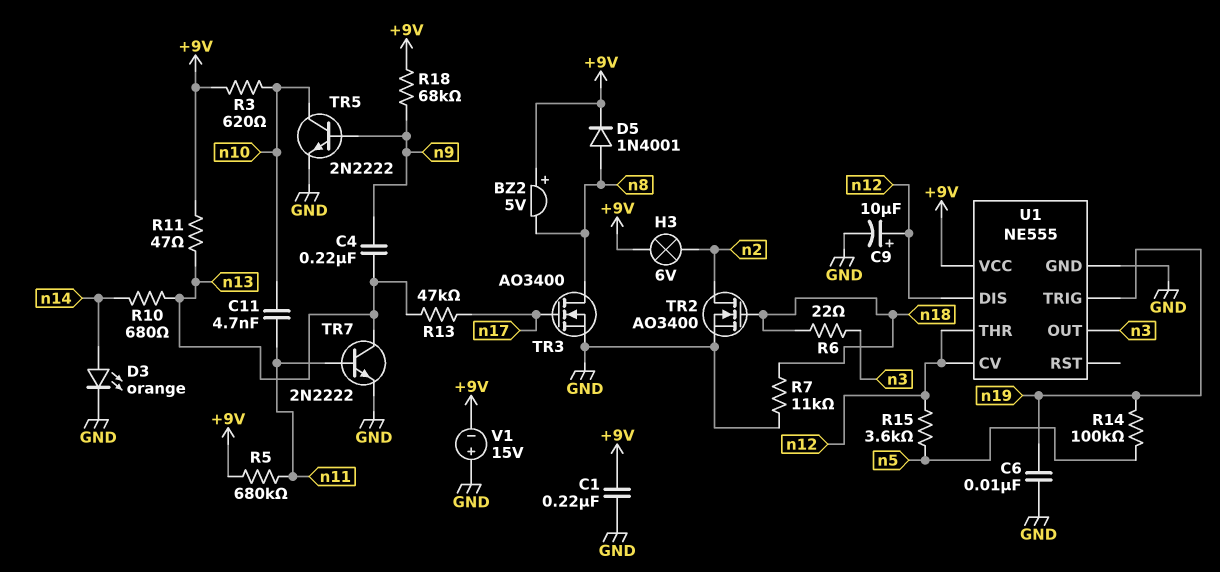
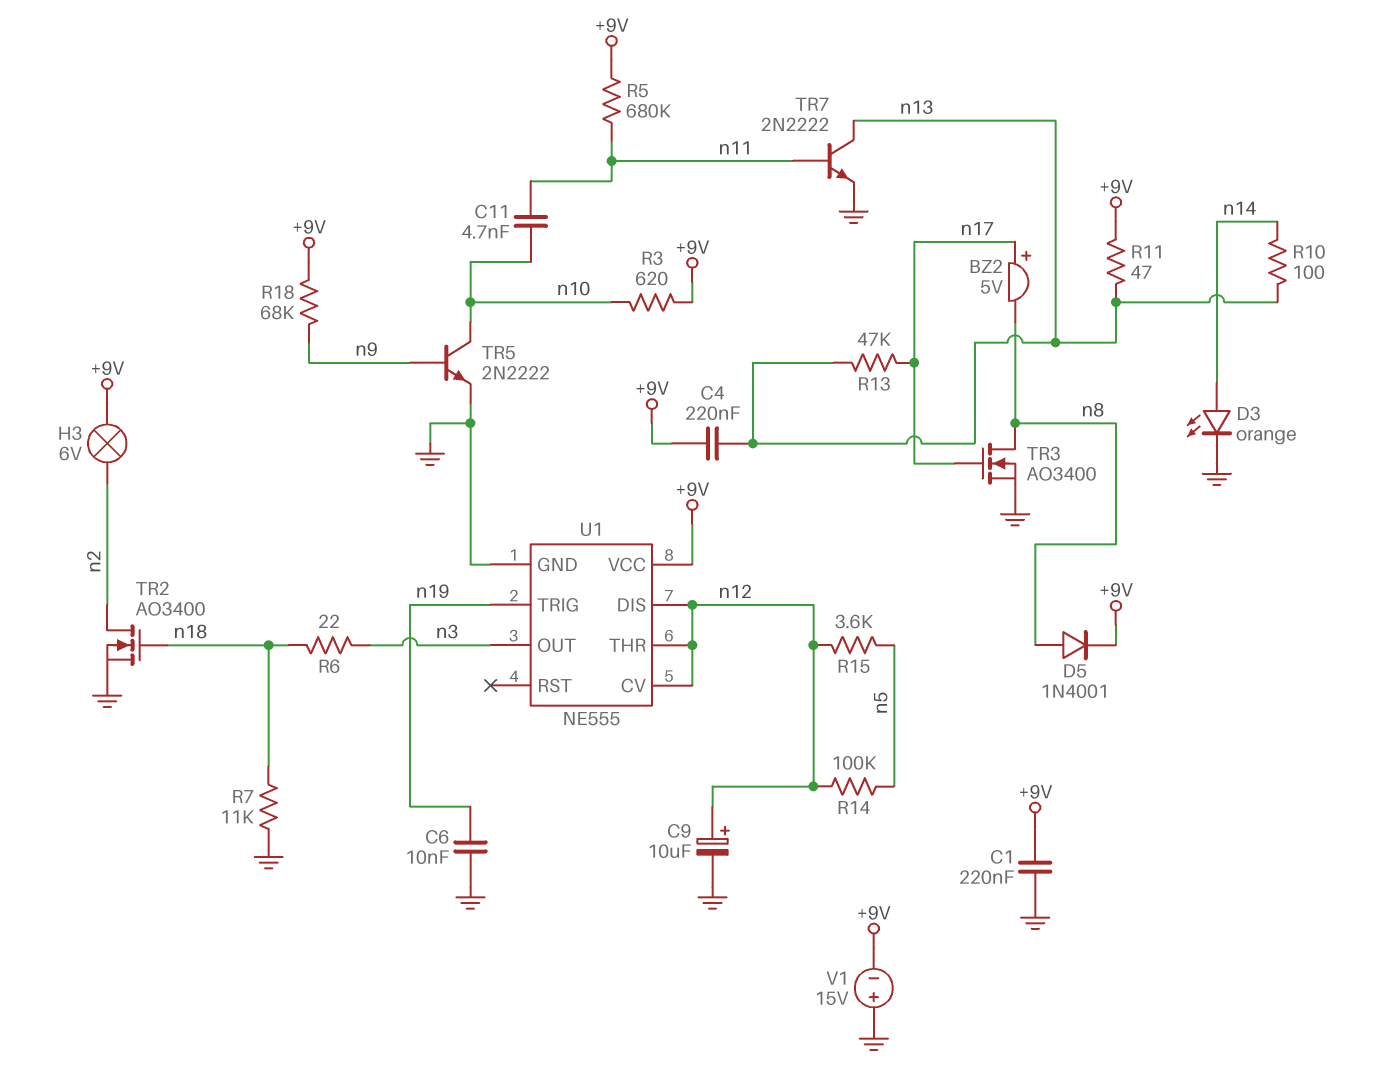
BZ2: buzzer 5V (plus +9V, minus n8) -> buzzer 5V (plus n17, minus n8)
C4: 220nF (n9, n13) -> 220nF (+9V, n13)
R10: 680 (n13, n14) -> 100 (n13, n14)
R14: 100k (n5, n19) -> 100k (n5, n12)

